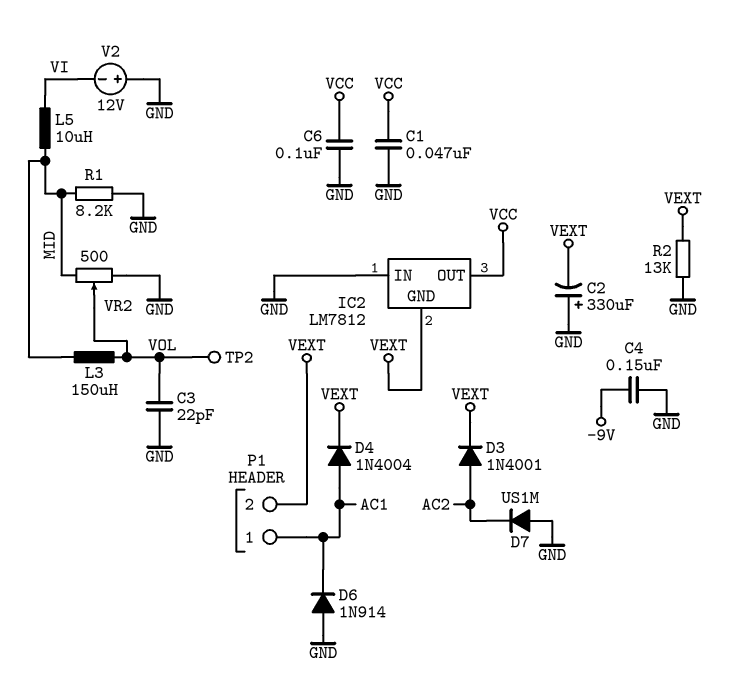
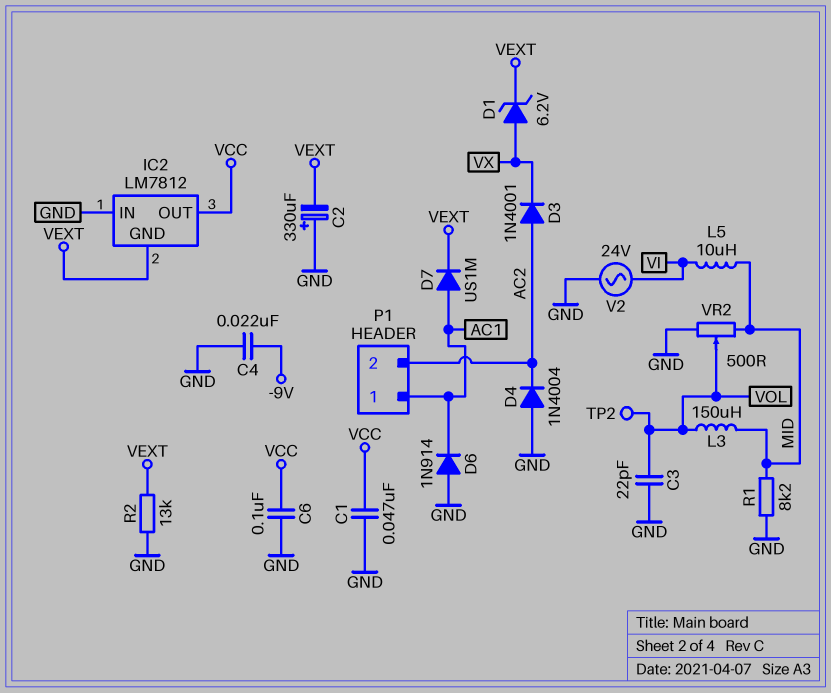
C4: 150nF (-9V, GND) -> 22nF (-9V, GND)
D1: none -> zener 6.2V (A VX, K VEXT)
D3: diode 1N4001 (A AC2, K VEXT) -> diode 1N4001 (A AC2, K VX)
D4: diode 1N4004 (A AC1, K VEXT) -> diode 1N4004 (A GND, K AC2)
D7: diode US1M (A GND, K AC2) -> diode US1M (A AC1, K VEXT)
P1 pin 2: VEXT -> AC2
V2: 12V (plus GND, minus VI) -> AC 24V (GND, VI)

